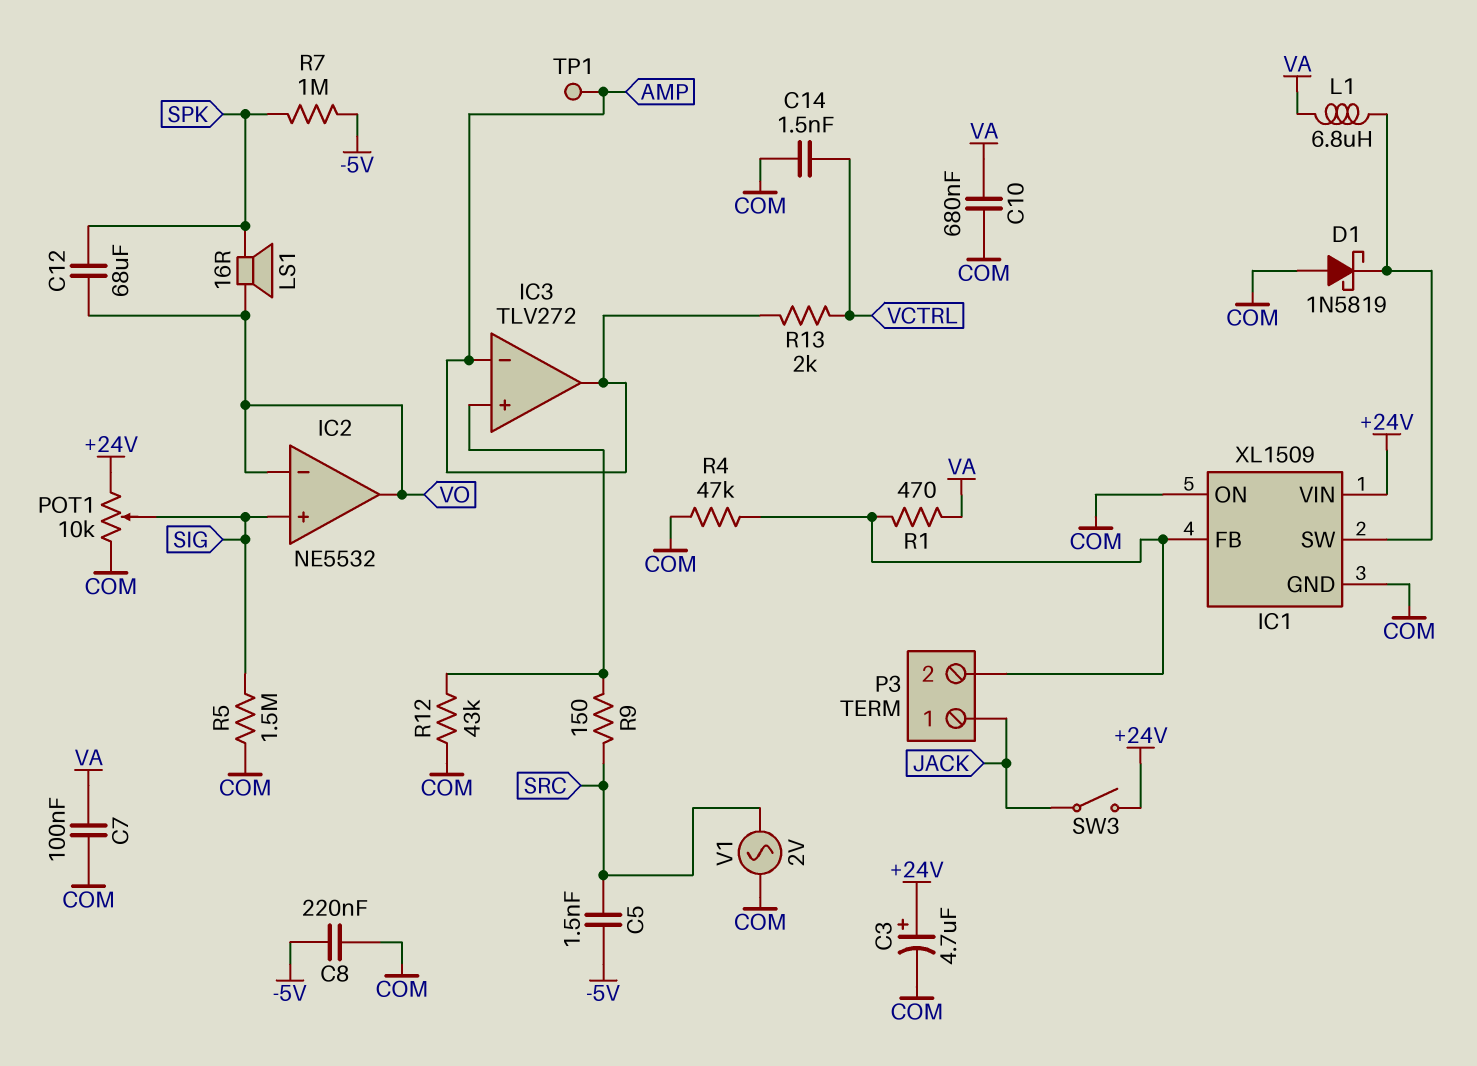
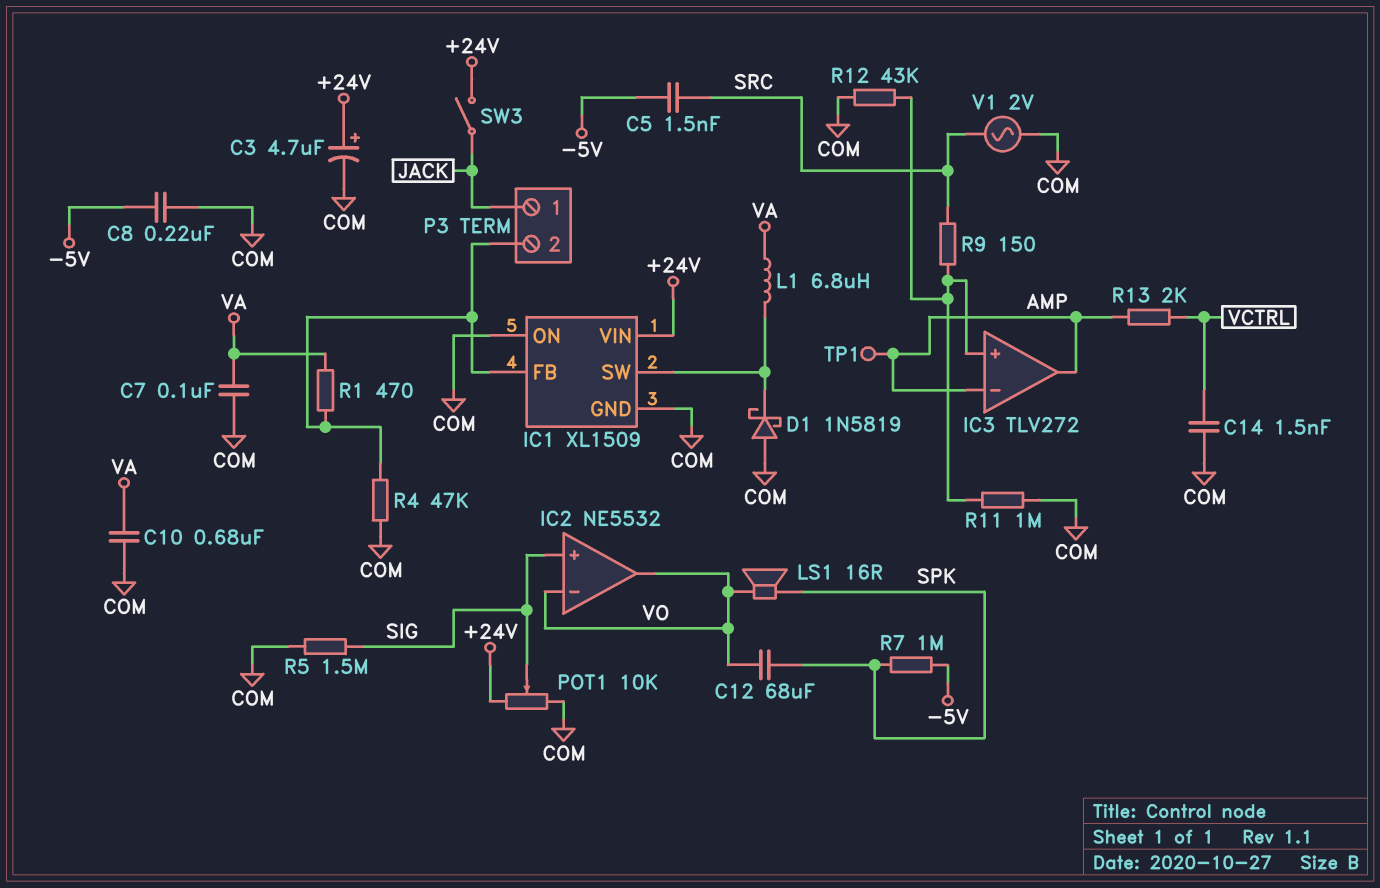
R11: none -> 1M (COM, IC3/in+)

